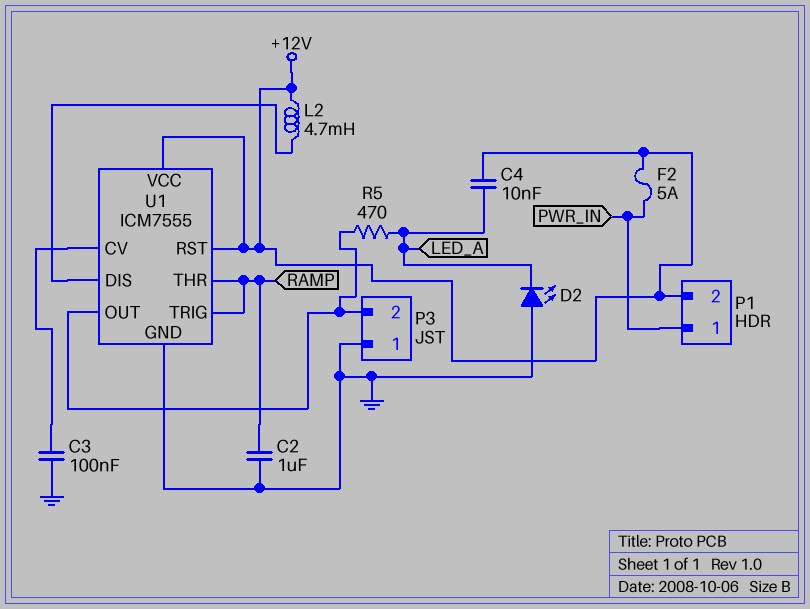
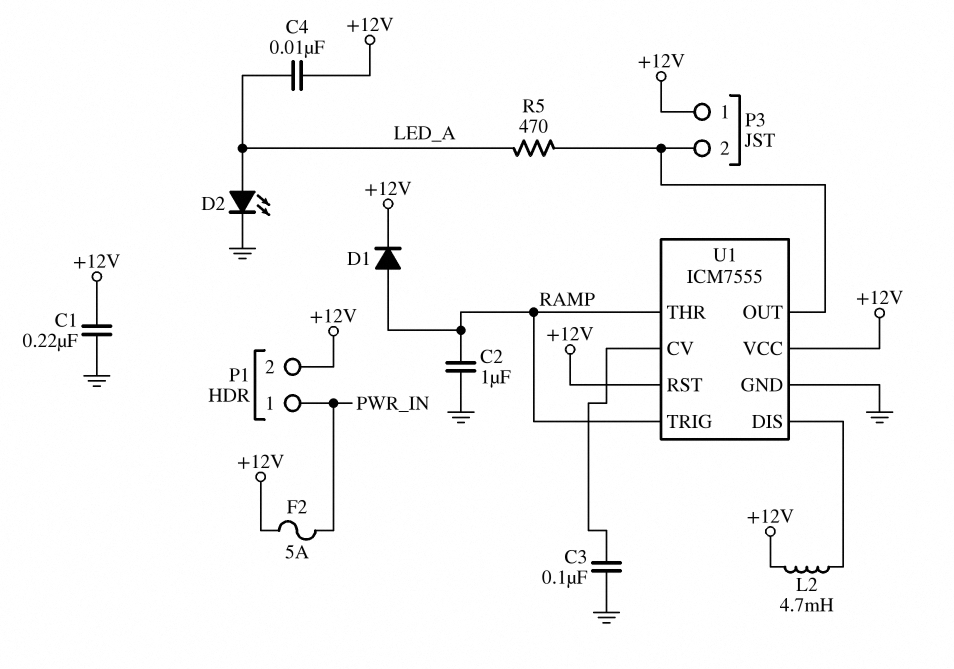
C1: none -> 220nF (+12V, GND)
D1: none -> diode (A RAMP, K +12V)
D2: LED (A GND, K LED_A) -> LED (A LED_A, K GND)
P3 pin 1: GND -> +12V

